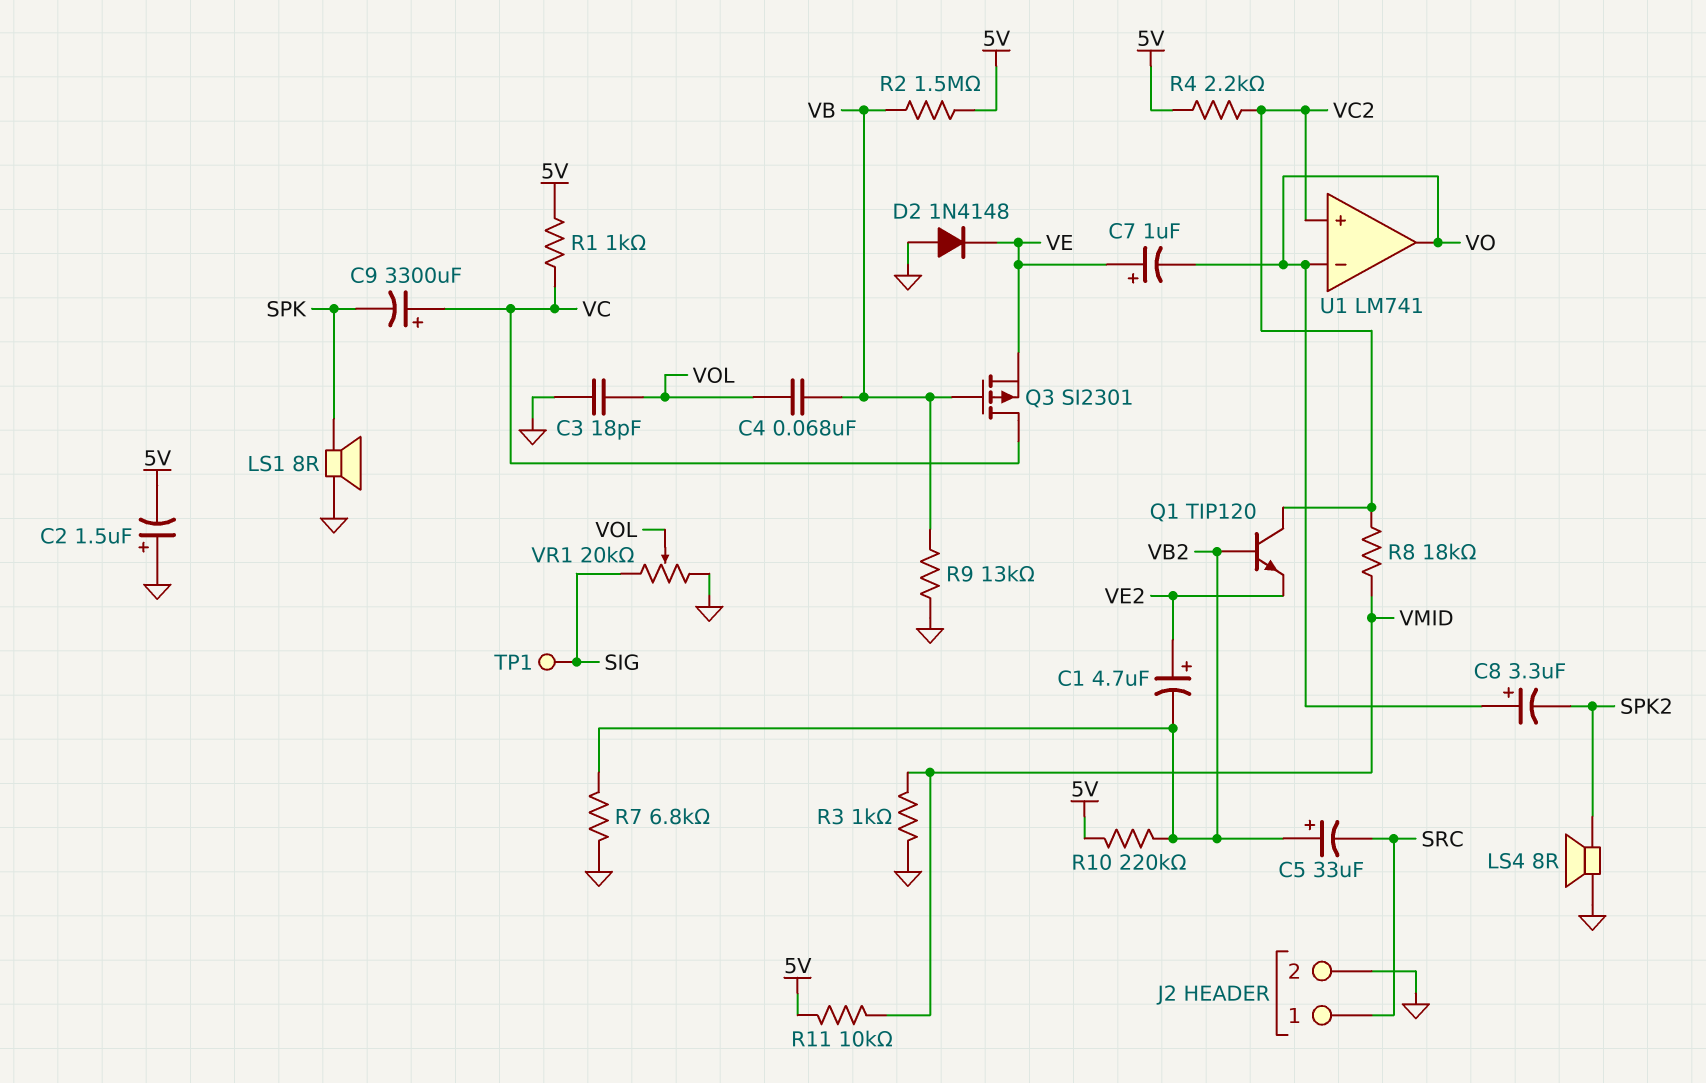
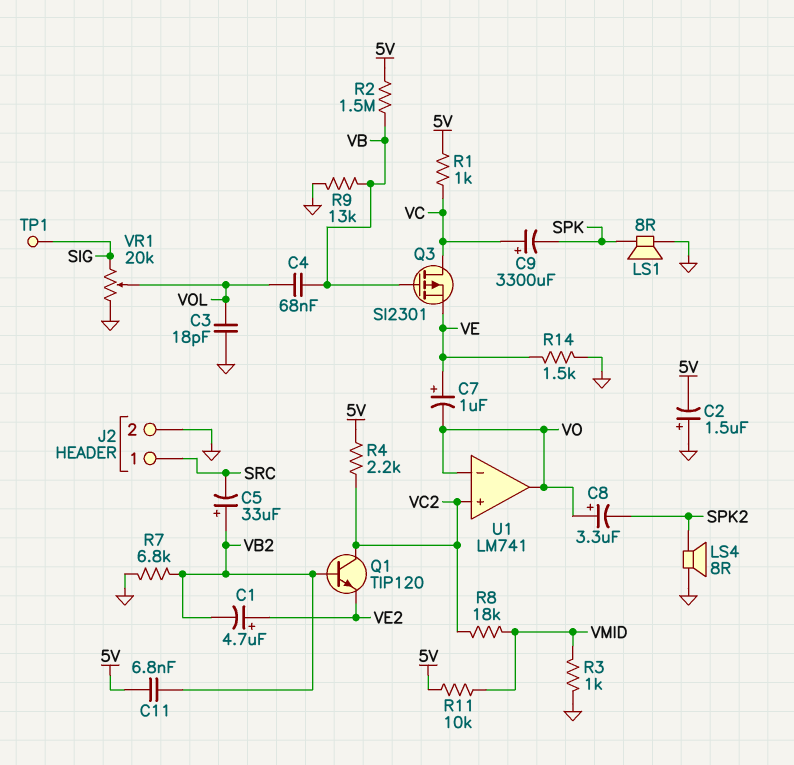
C11: none -> 6.8nF (5V, VB2)
D2: diode 1N4148 (A GND, K VE) -> none
R10: 220k (5V, VB2) -> none
R14: none -> 1.5k (GND, VE)

